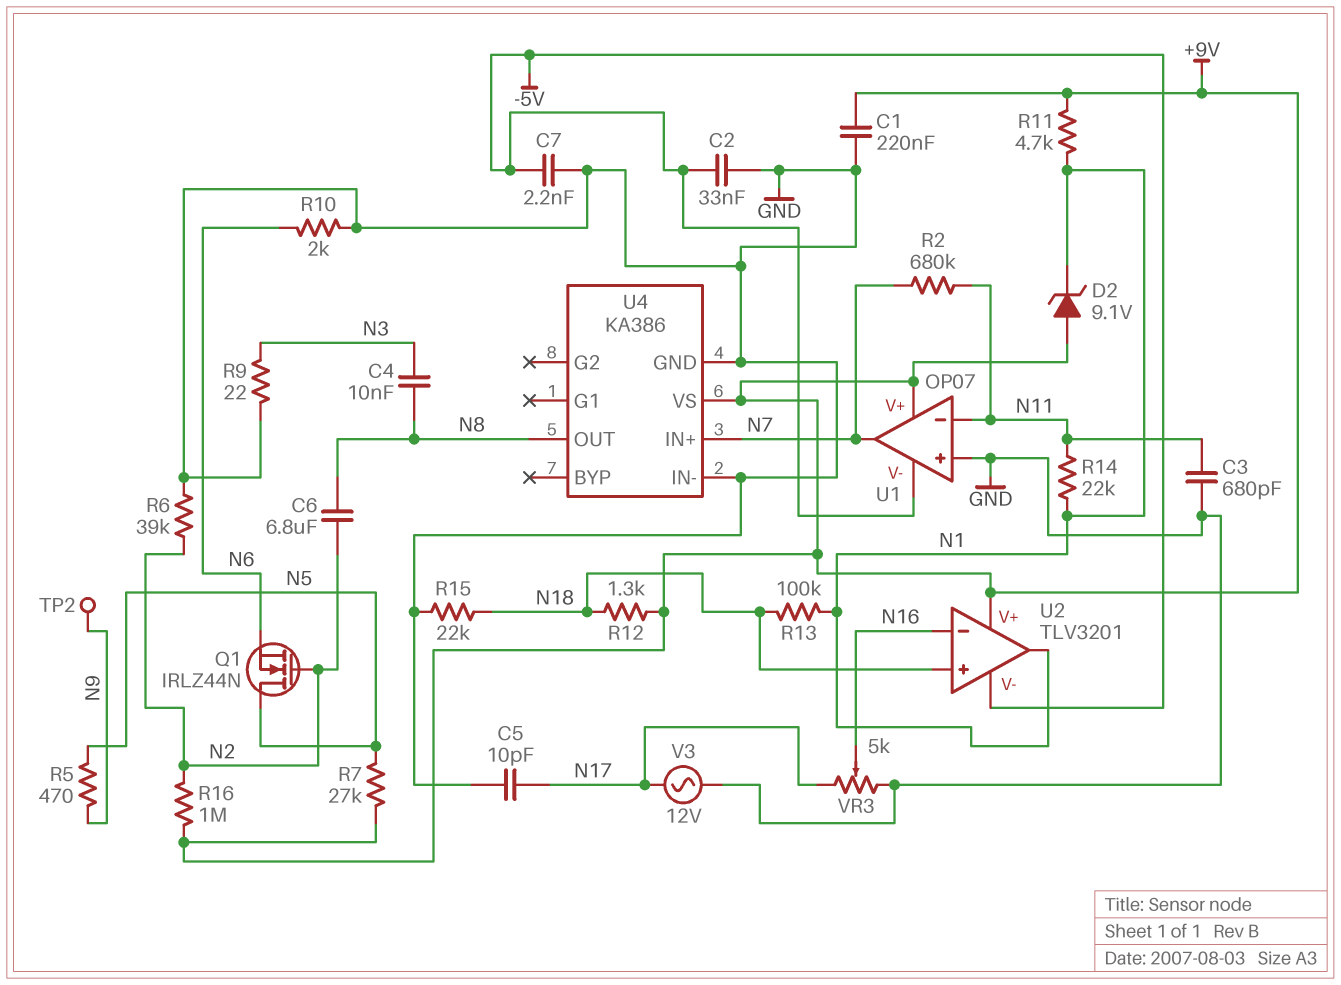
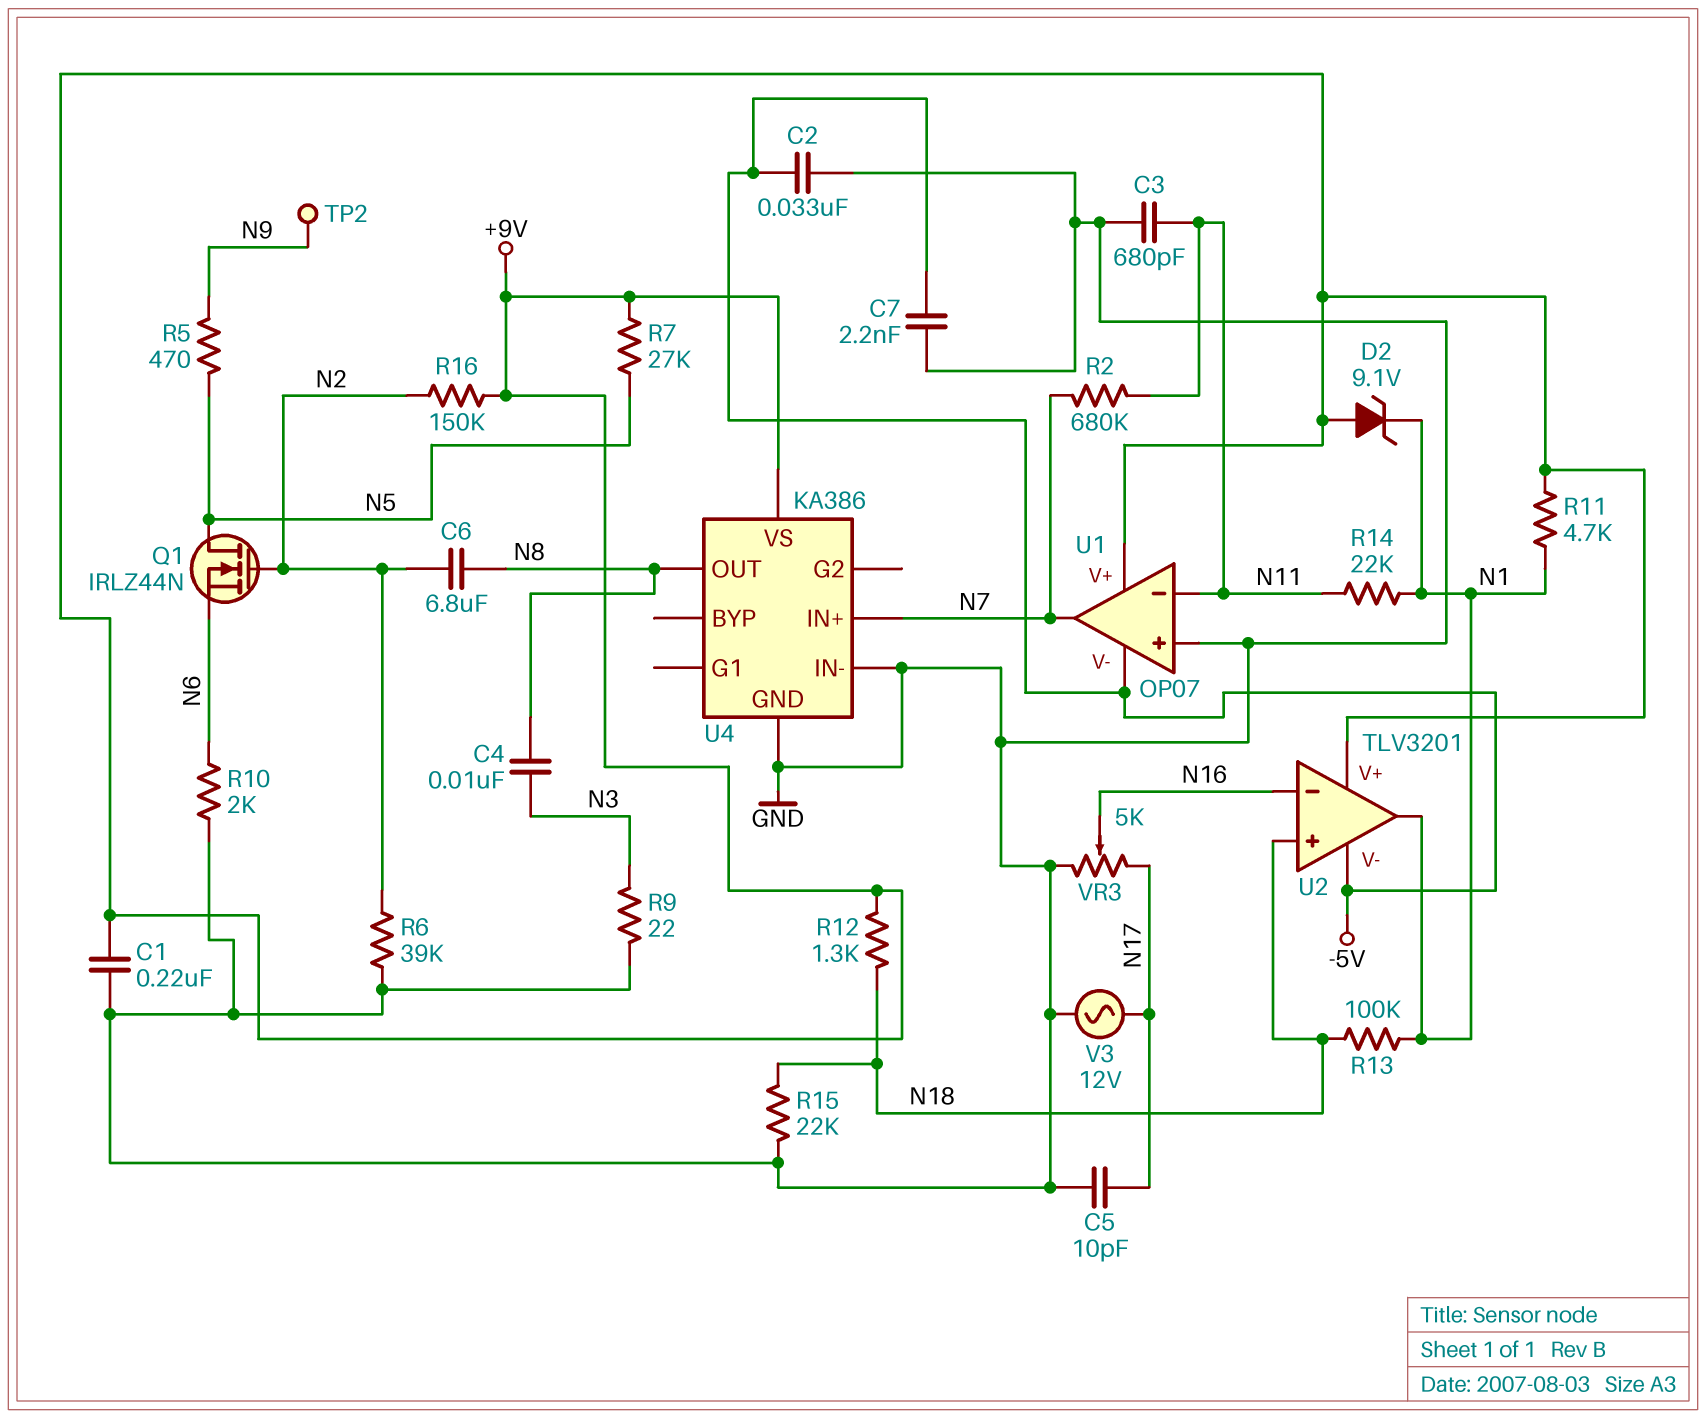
R16: 1M (+9V, N2) -> 150k (+9V, N2)

